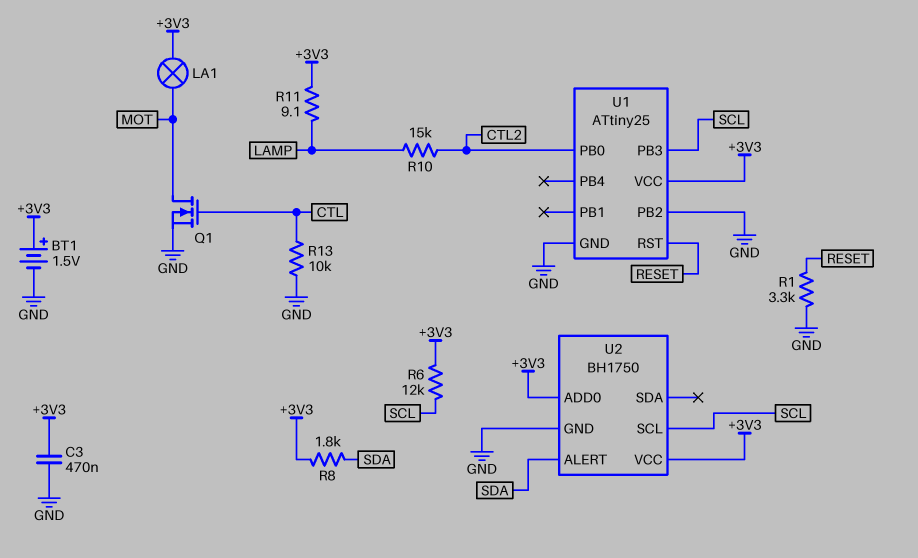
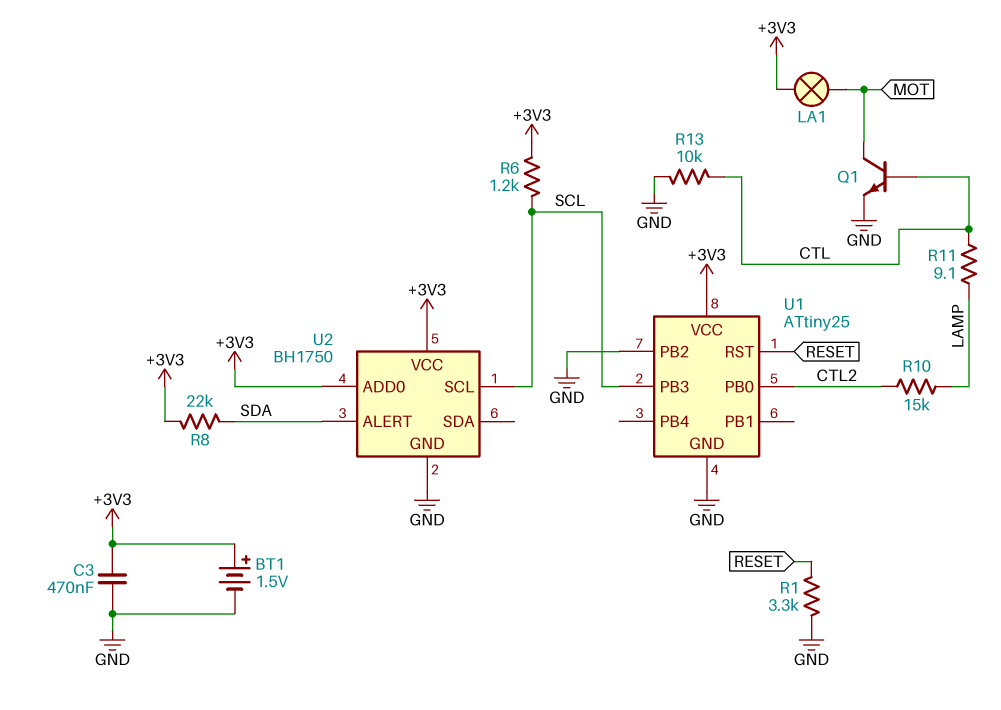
Q1: NMOS (G CTL, D MOT, S GND) -> NPN (B CTL, C MOT, E GND)
R6: 12k (+3V3, SCL) -> 1.2k (+3V3, SCL)
R8: 1.8k (+3V3, SDA) -> 22k (+3V3, SDA)
R11: 9.1 (+3V3, LAMP) -> 9.1 (CTL, LAMP)

